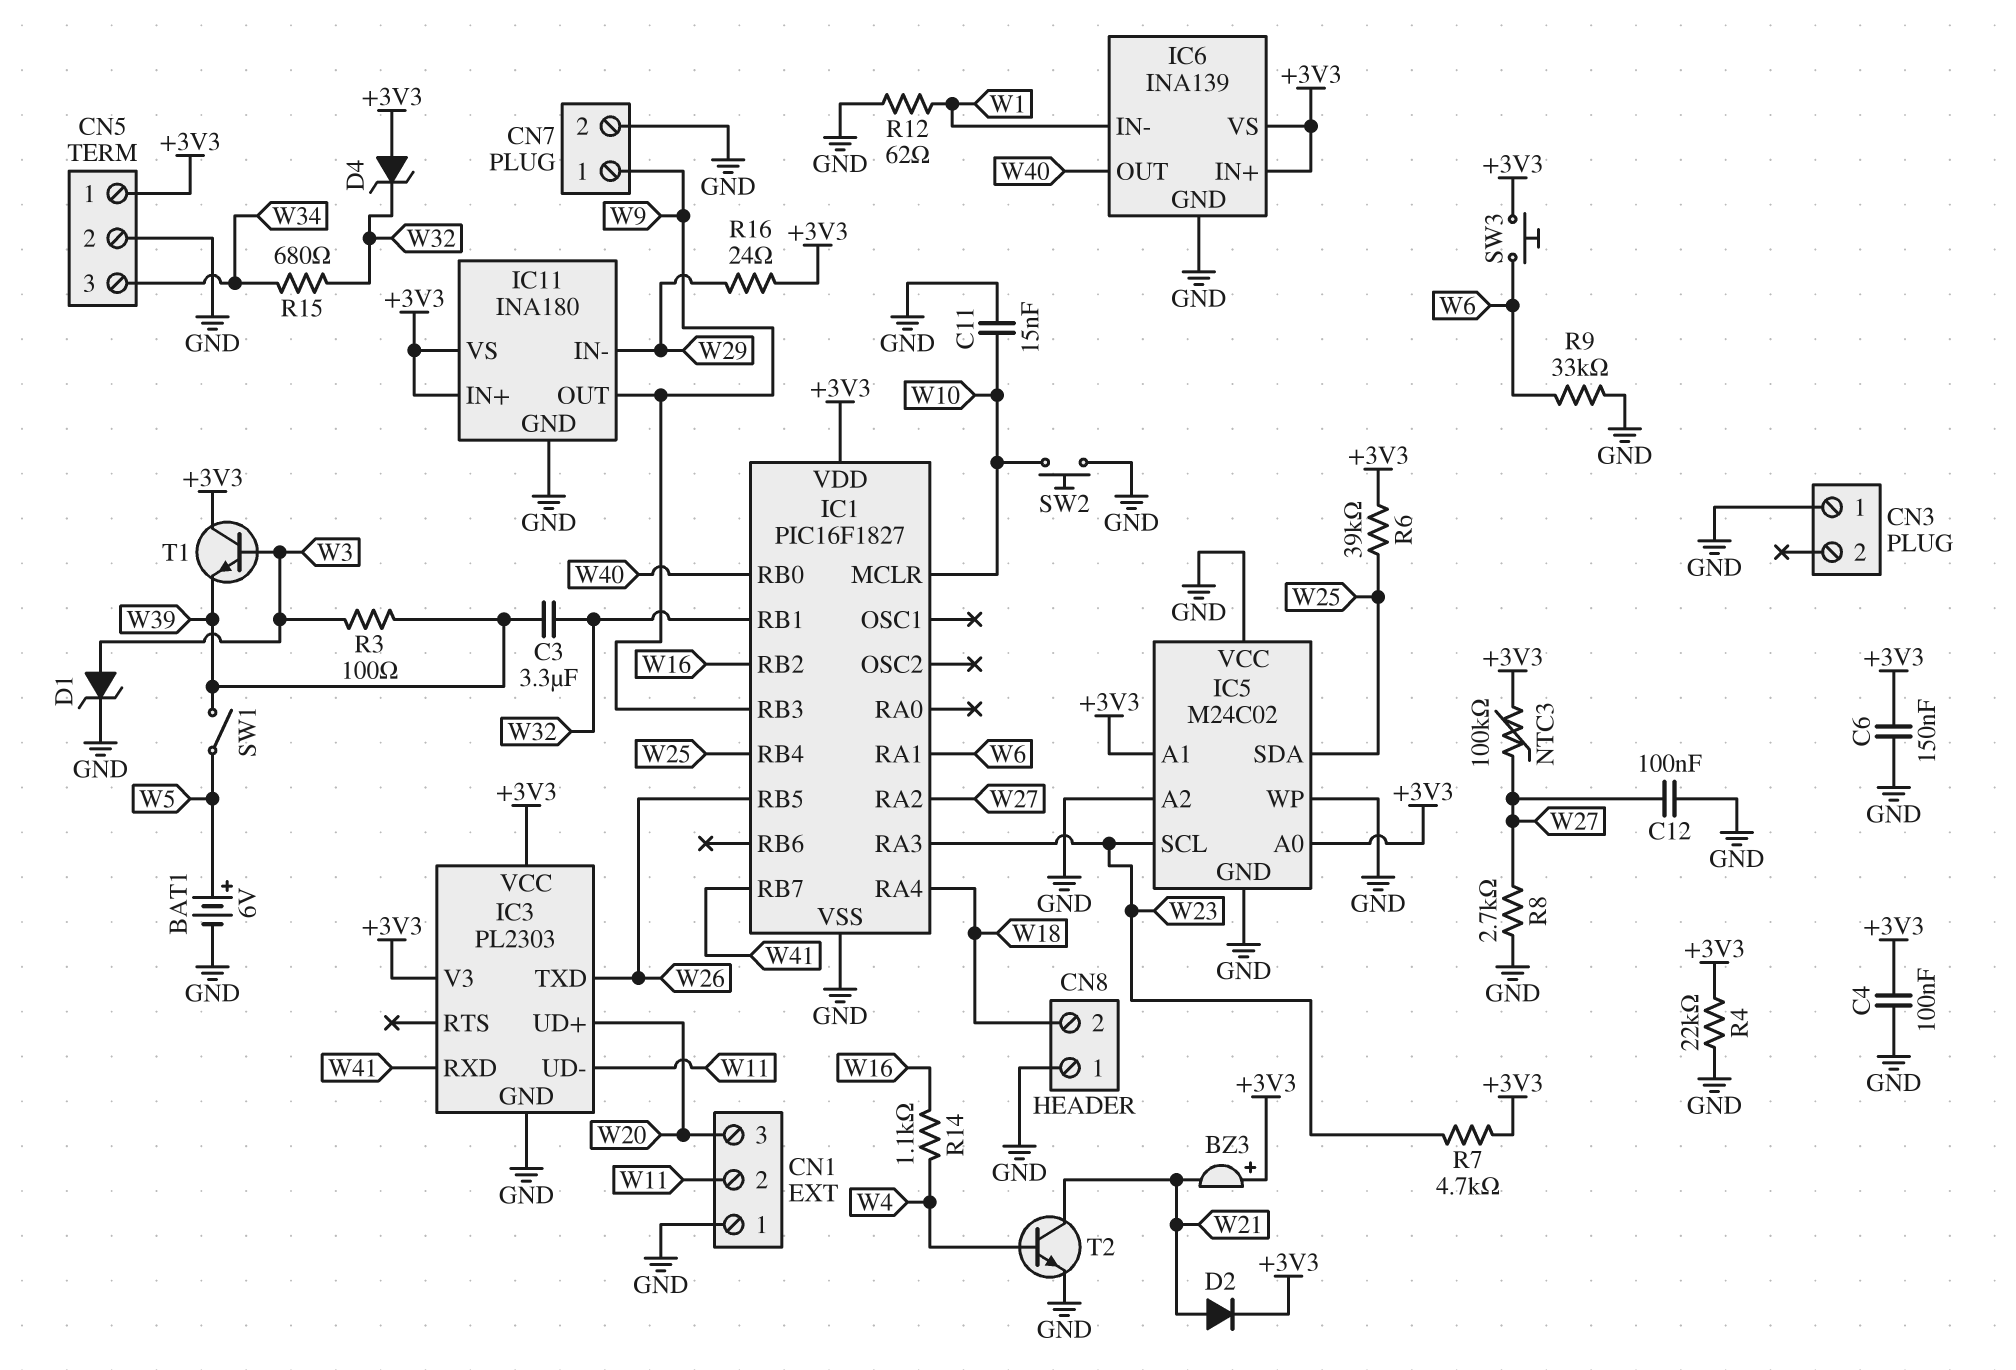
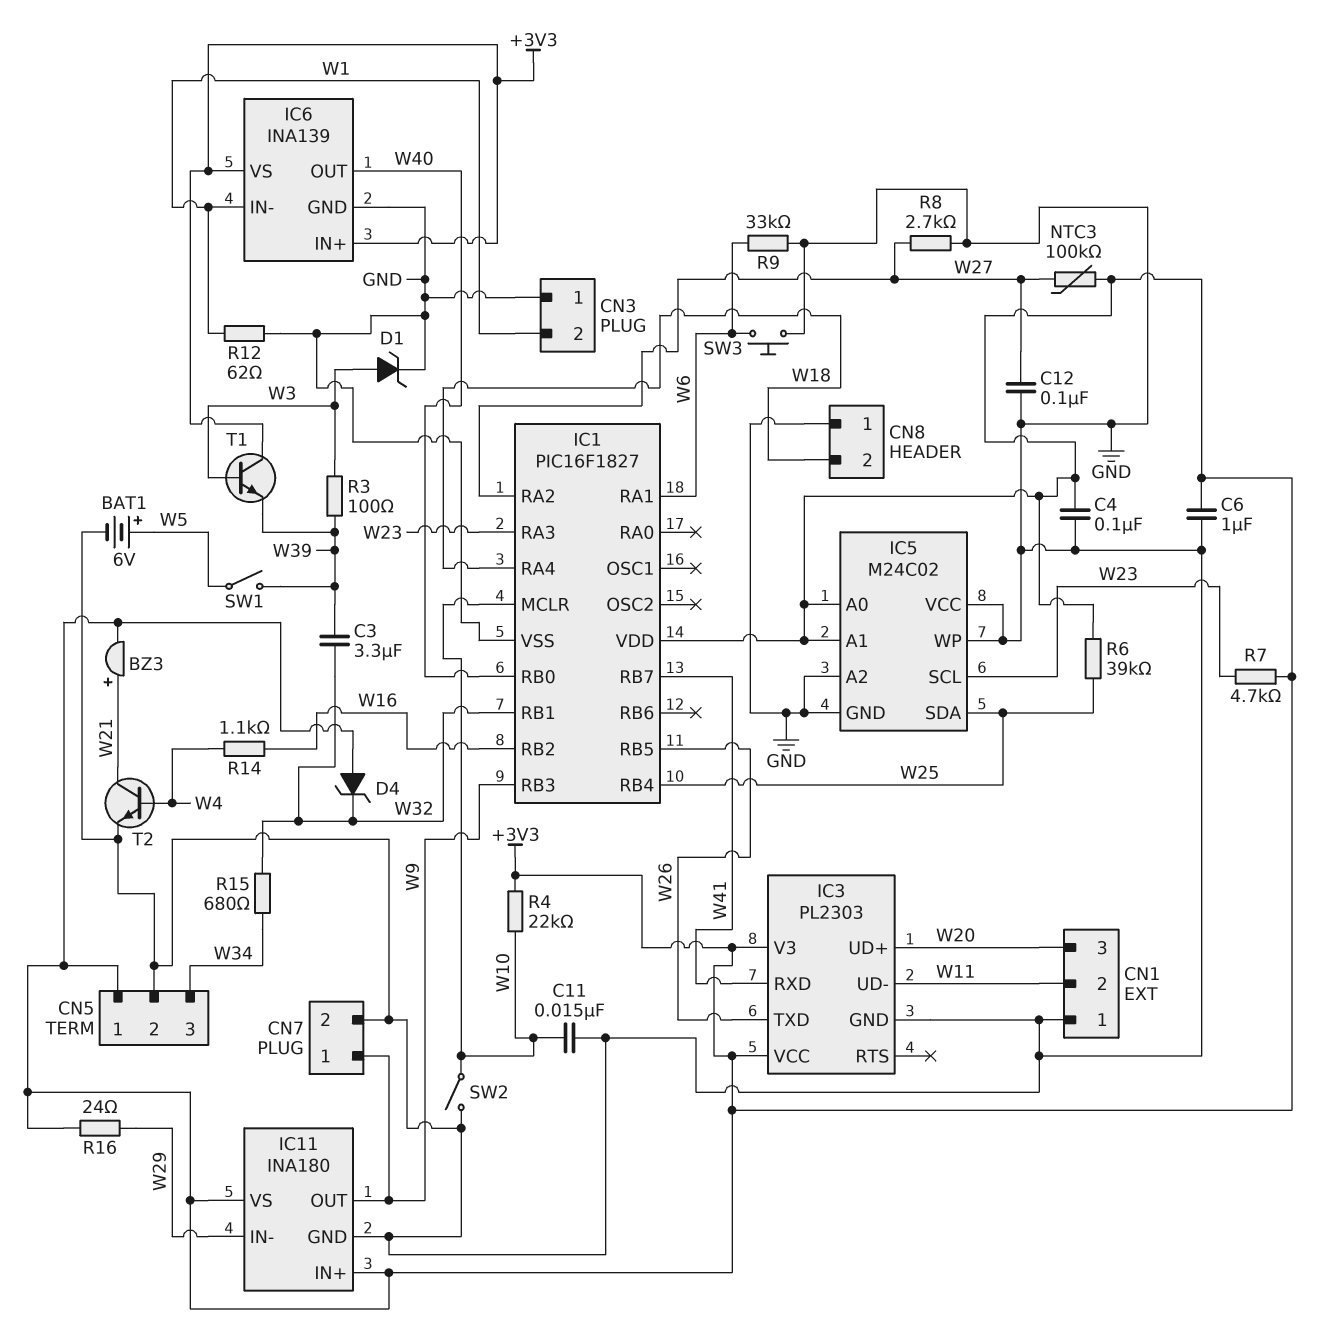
BZ3: buzzer (plus +3V3, minus W21) -> buzzer (plus W21, minus +3V3)
C6: 150nF (+3V3, GND) -> 1uF (+3V3, GND)
CN3 pin 2: none -> W1
D2: diode (A W21, K +3V3) -> none
R4: 22k (+3V3, GND) -> 22k (+3V3, W10)
SW2: button (GND, W10) -> switch (GND, W10)
SW3: button (+3V3, W6) -> button (GND, W6)

